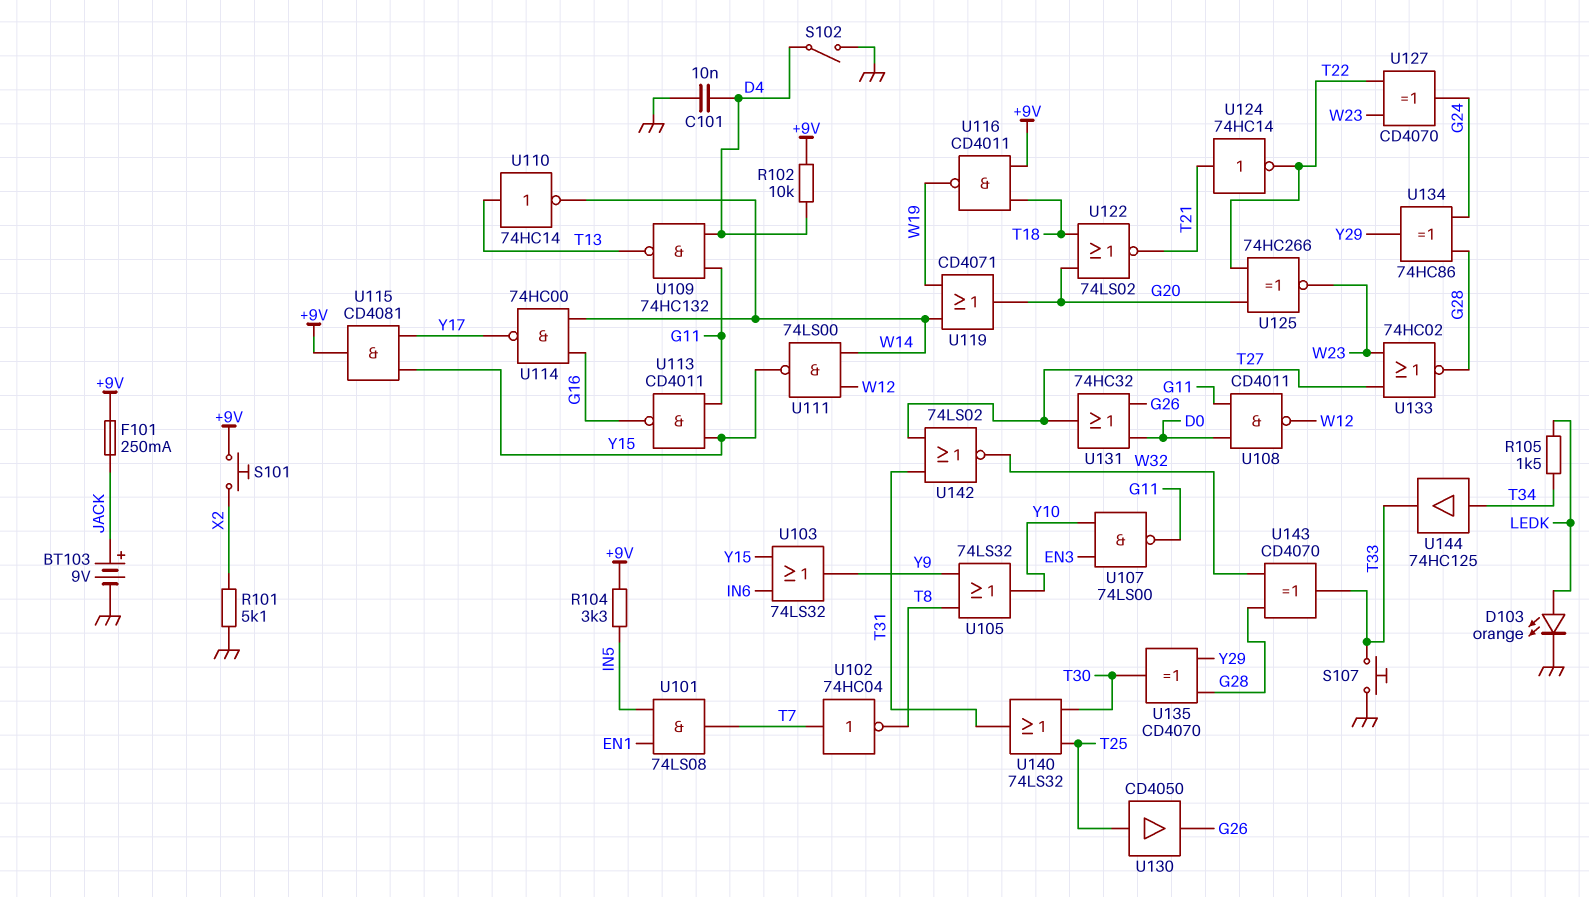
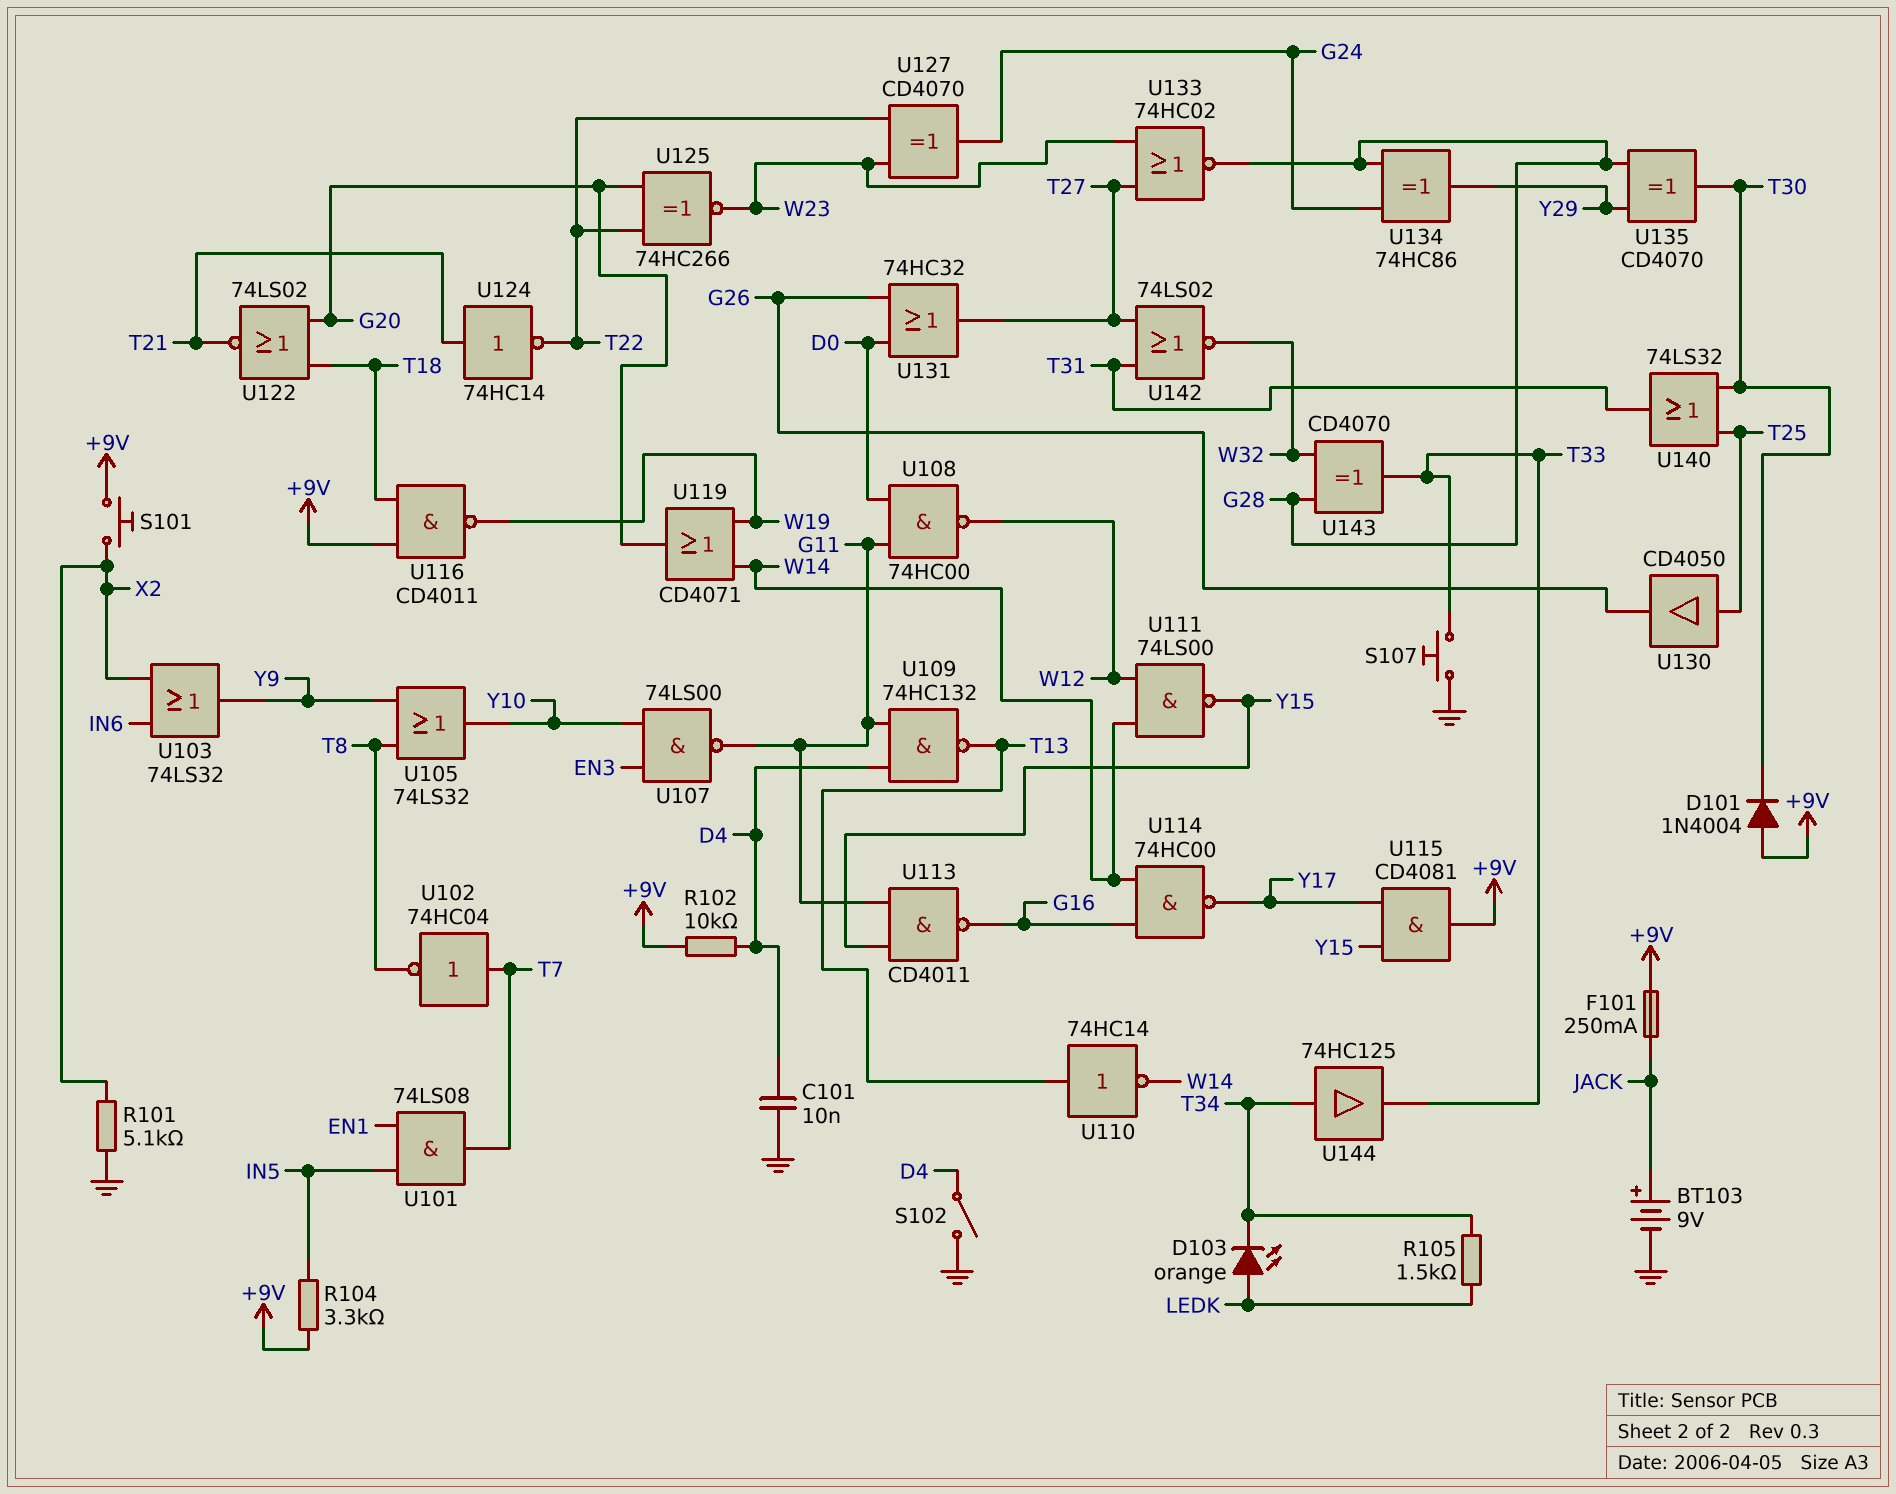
D101: none -> diode 1N4004 (A +9V, K T30)
D103: LED orange (A LEDK, K GND) -> LED orange (A LEDK, K T34)
U103: OR 74LS32 (in IN6, in Y15, out Y9) -> OR 74LS32 (in IN6, in X2, out Y9)
U108: NAND CD4011 (in D0, in G11, out W12) -> NAND 74HC00 (in D0, in G11, out W12)

